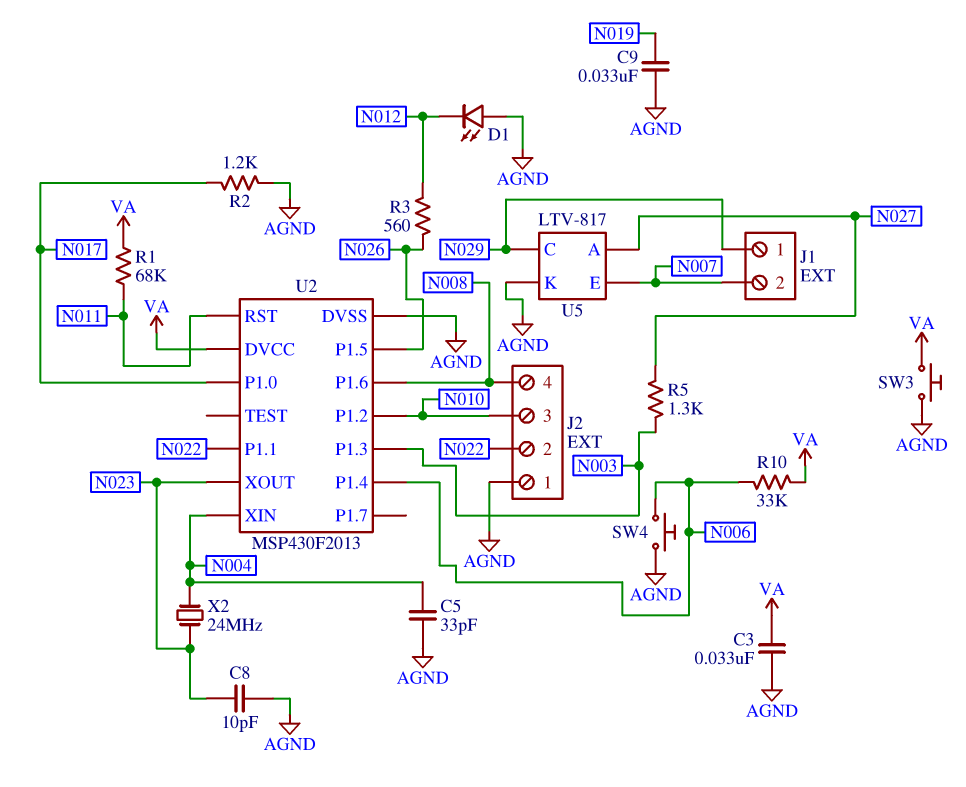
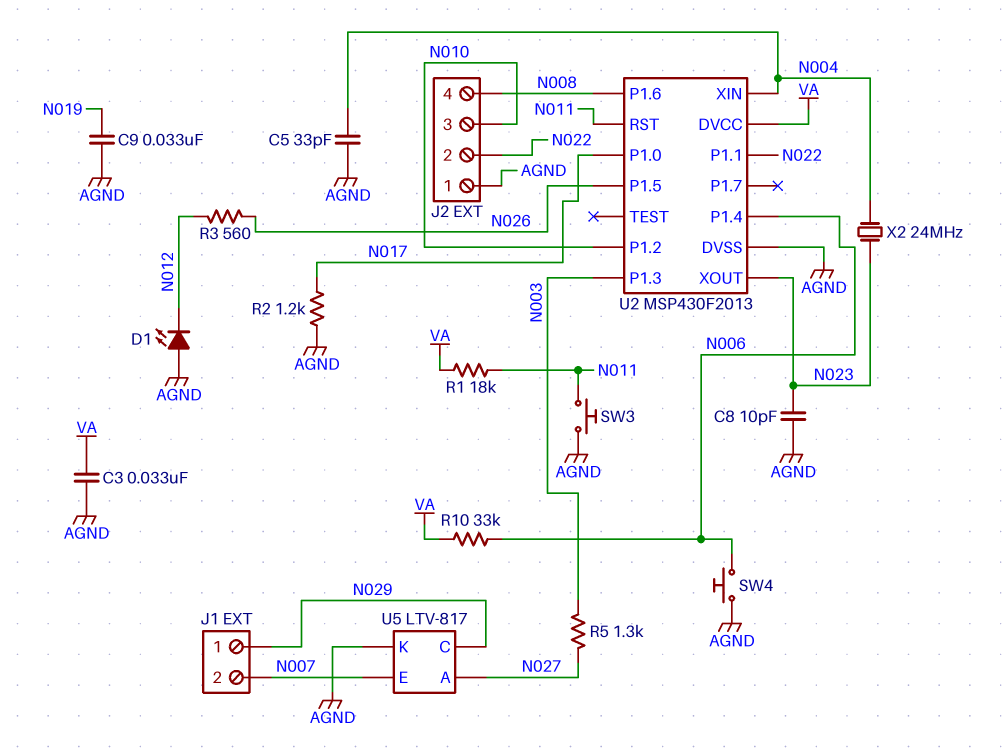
R1: 68k (N011, VA) -> 18k (N011, VA)
SW3: button (AGND, VA) -> button (AGND, N011)

